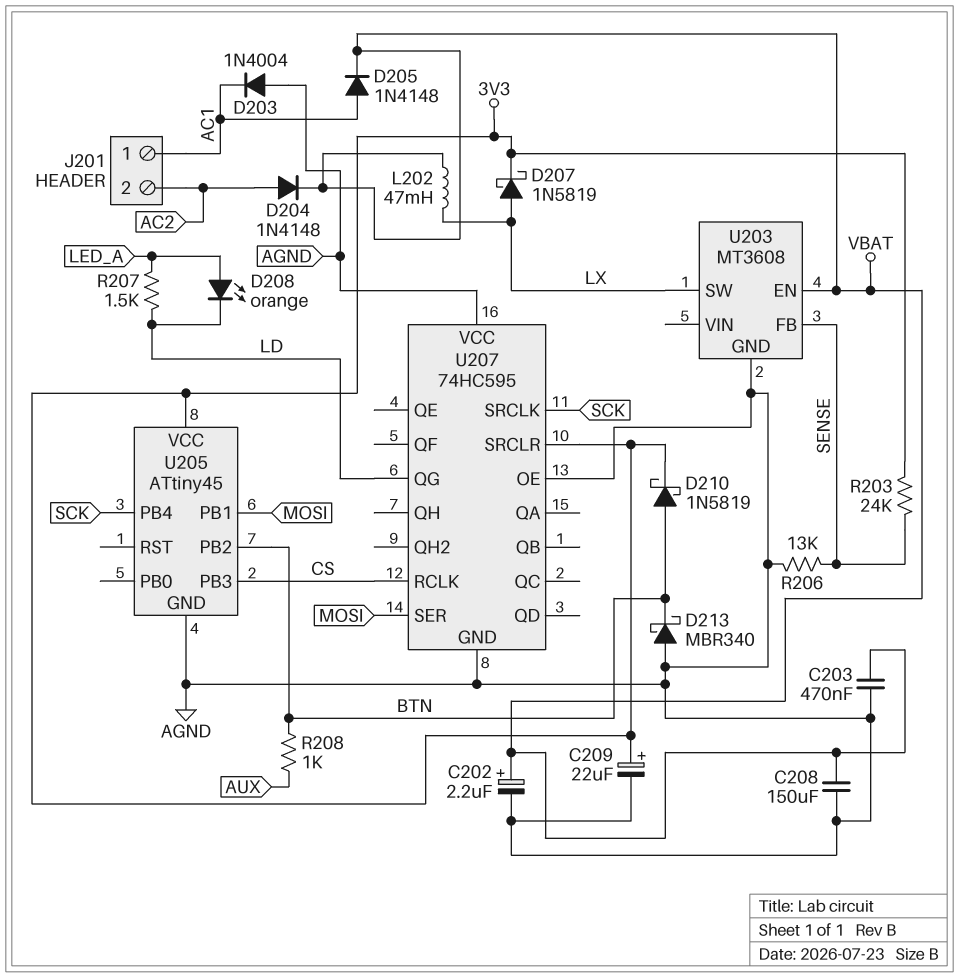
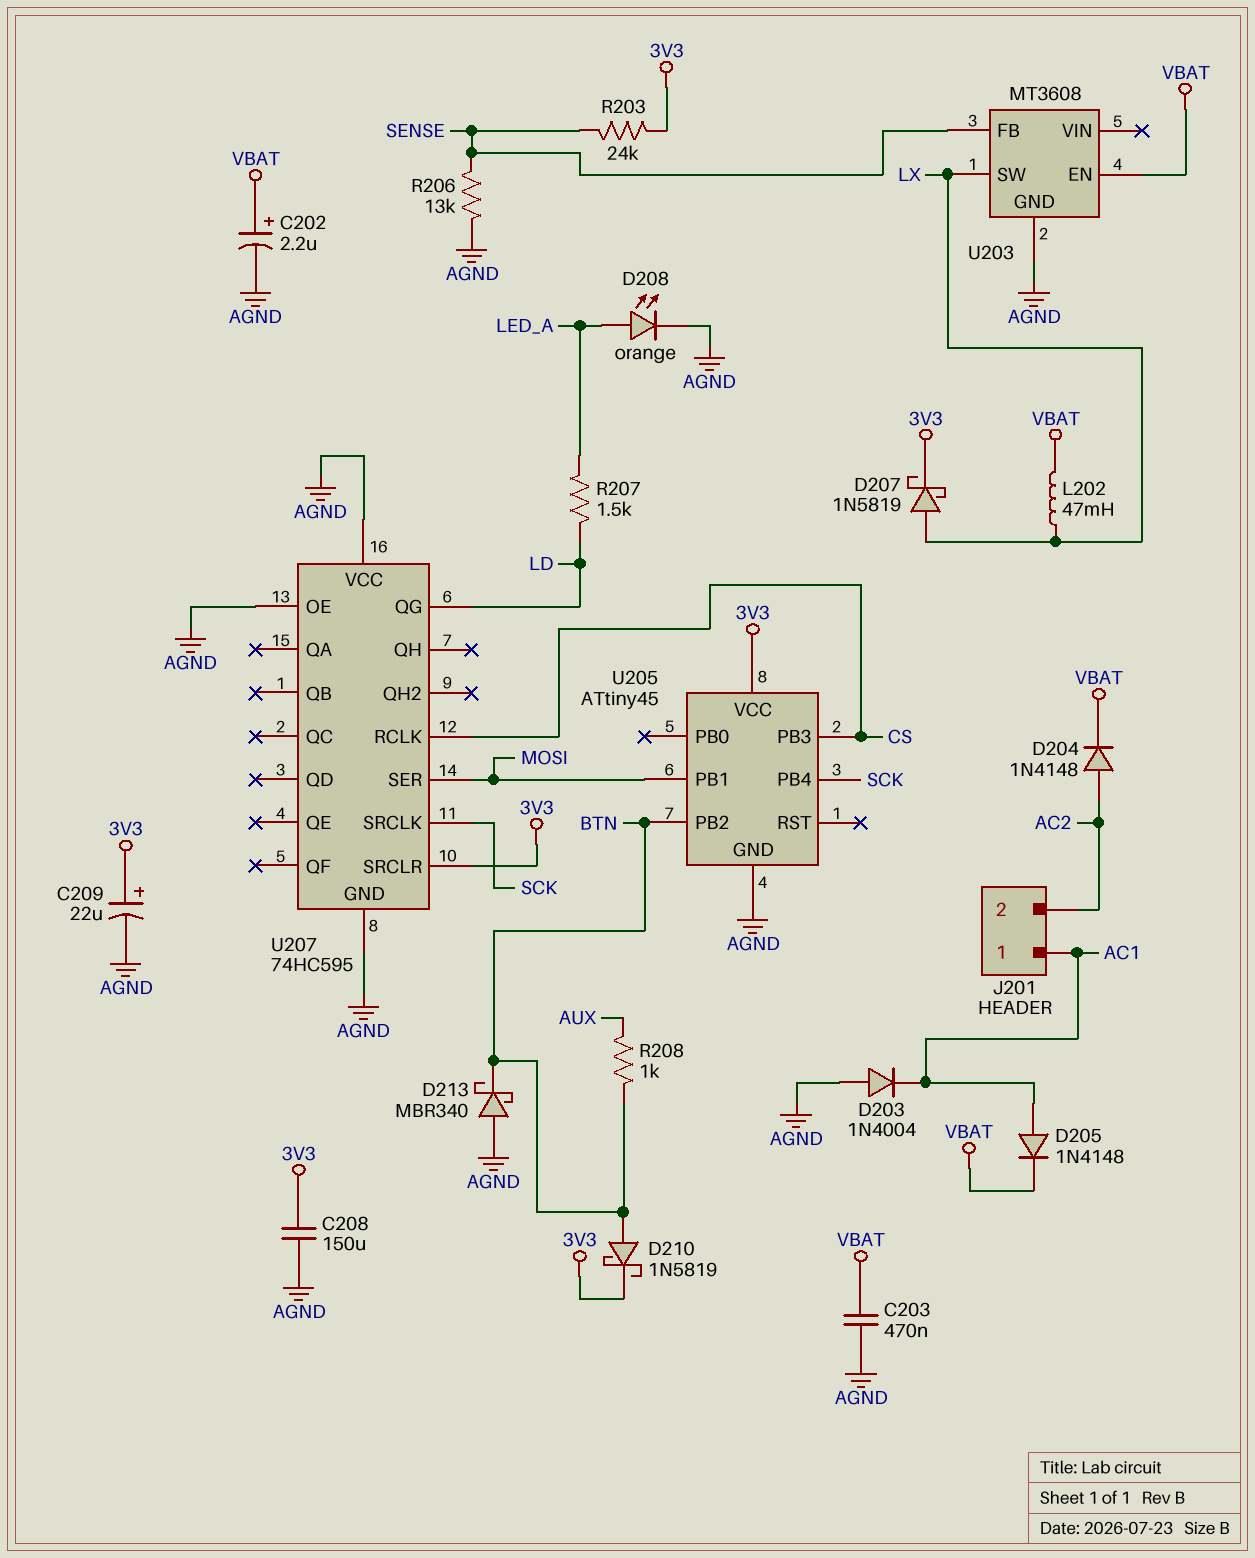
C208: 150uF (AGND, VBAT) -> 150uF (3V3, AGND)
D208: LED orange (A LED_A, K LD) -> LED orange (A LED_A, K AGND)

